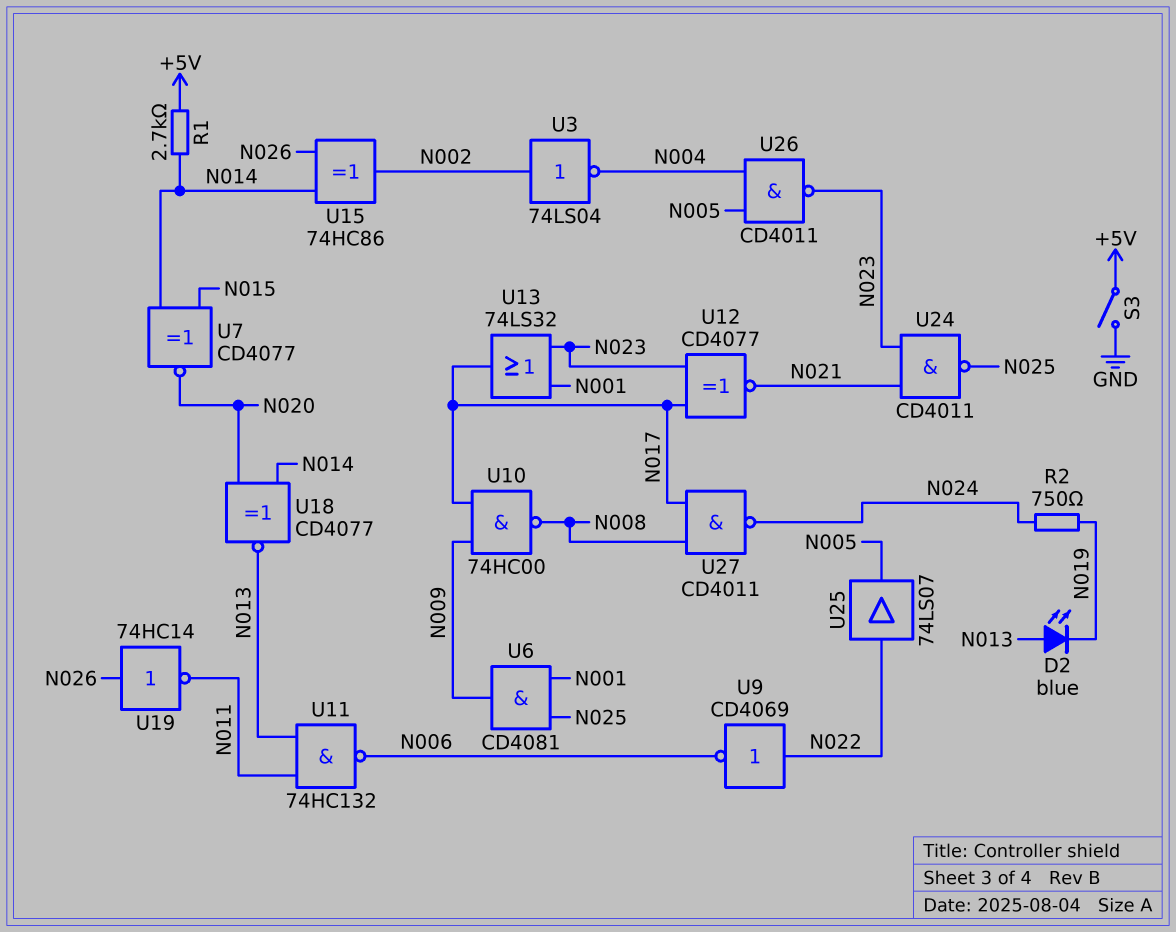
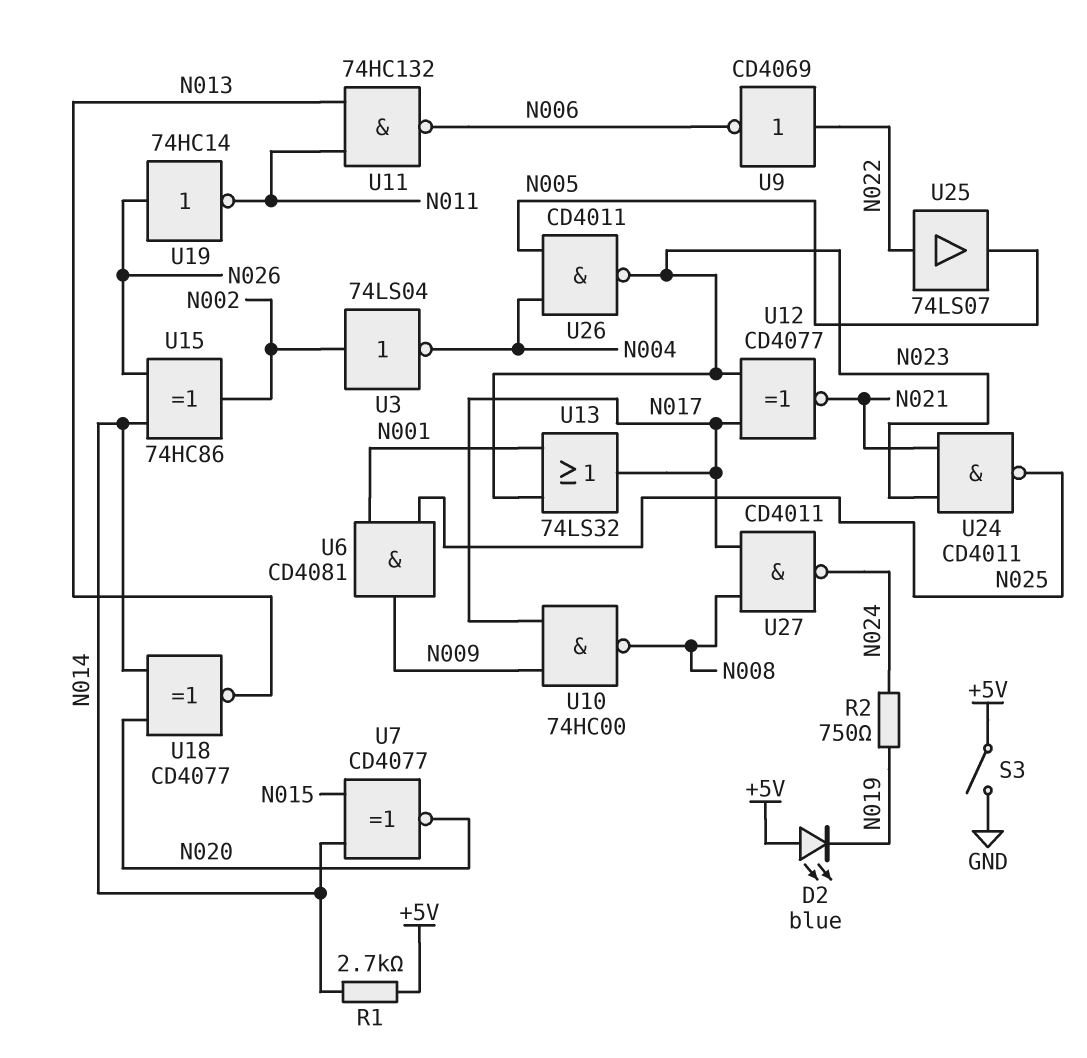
D2: LED blue (A N013, K N019) -> LED blue (A +5V, K N019)

